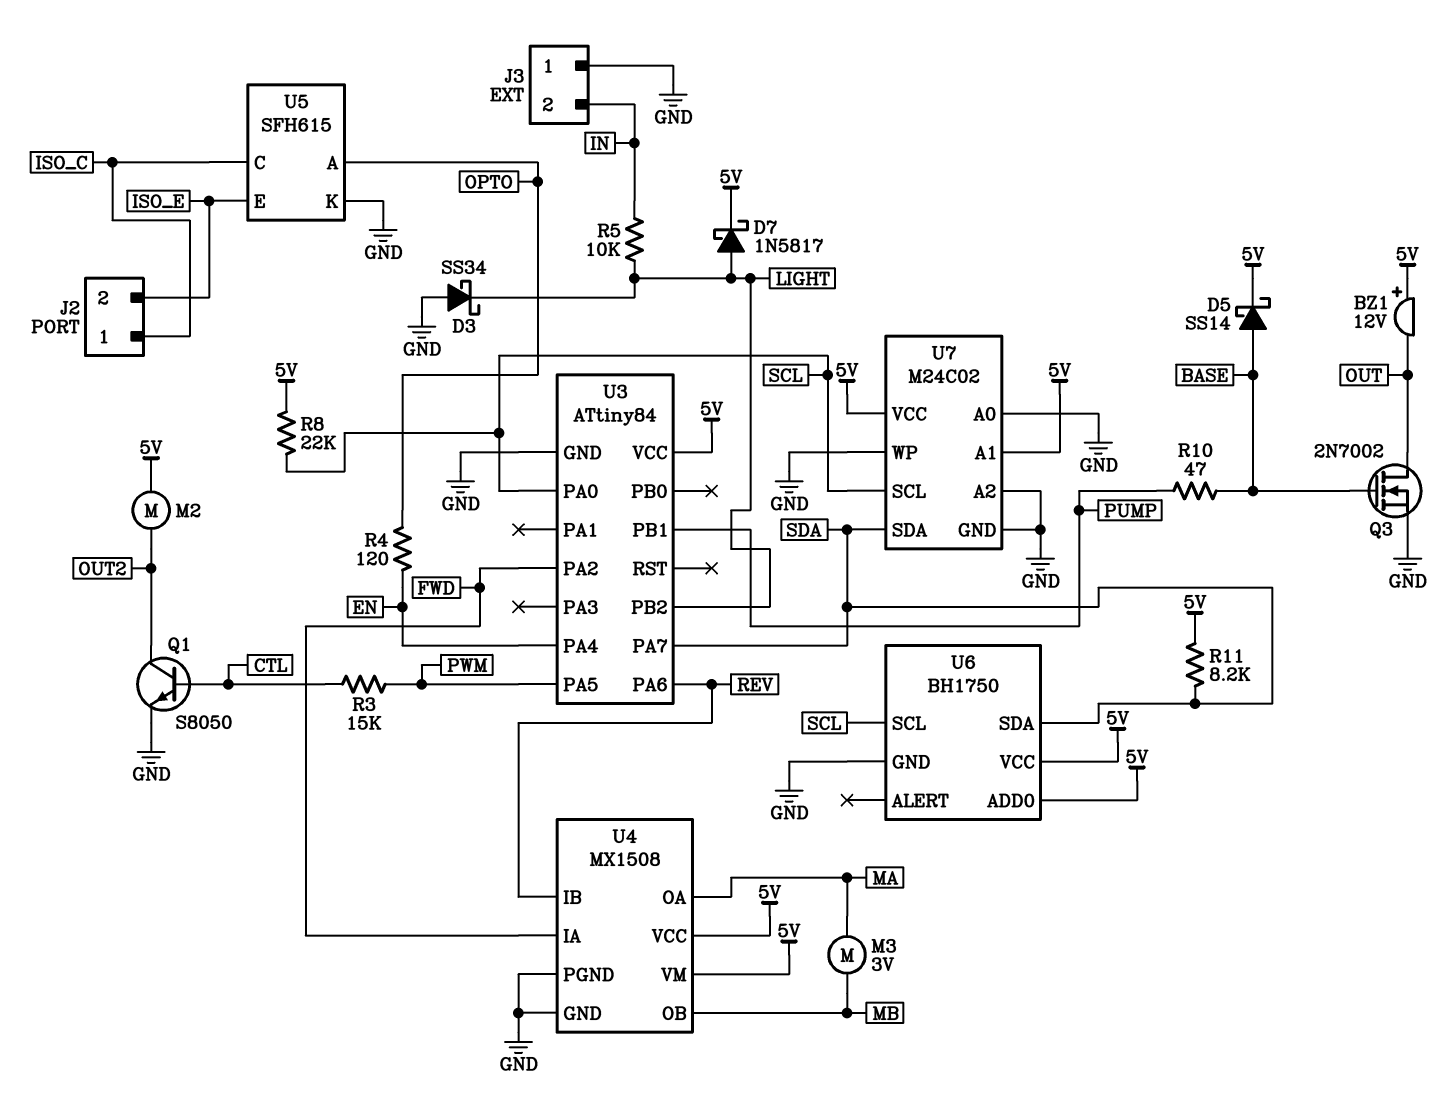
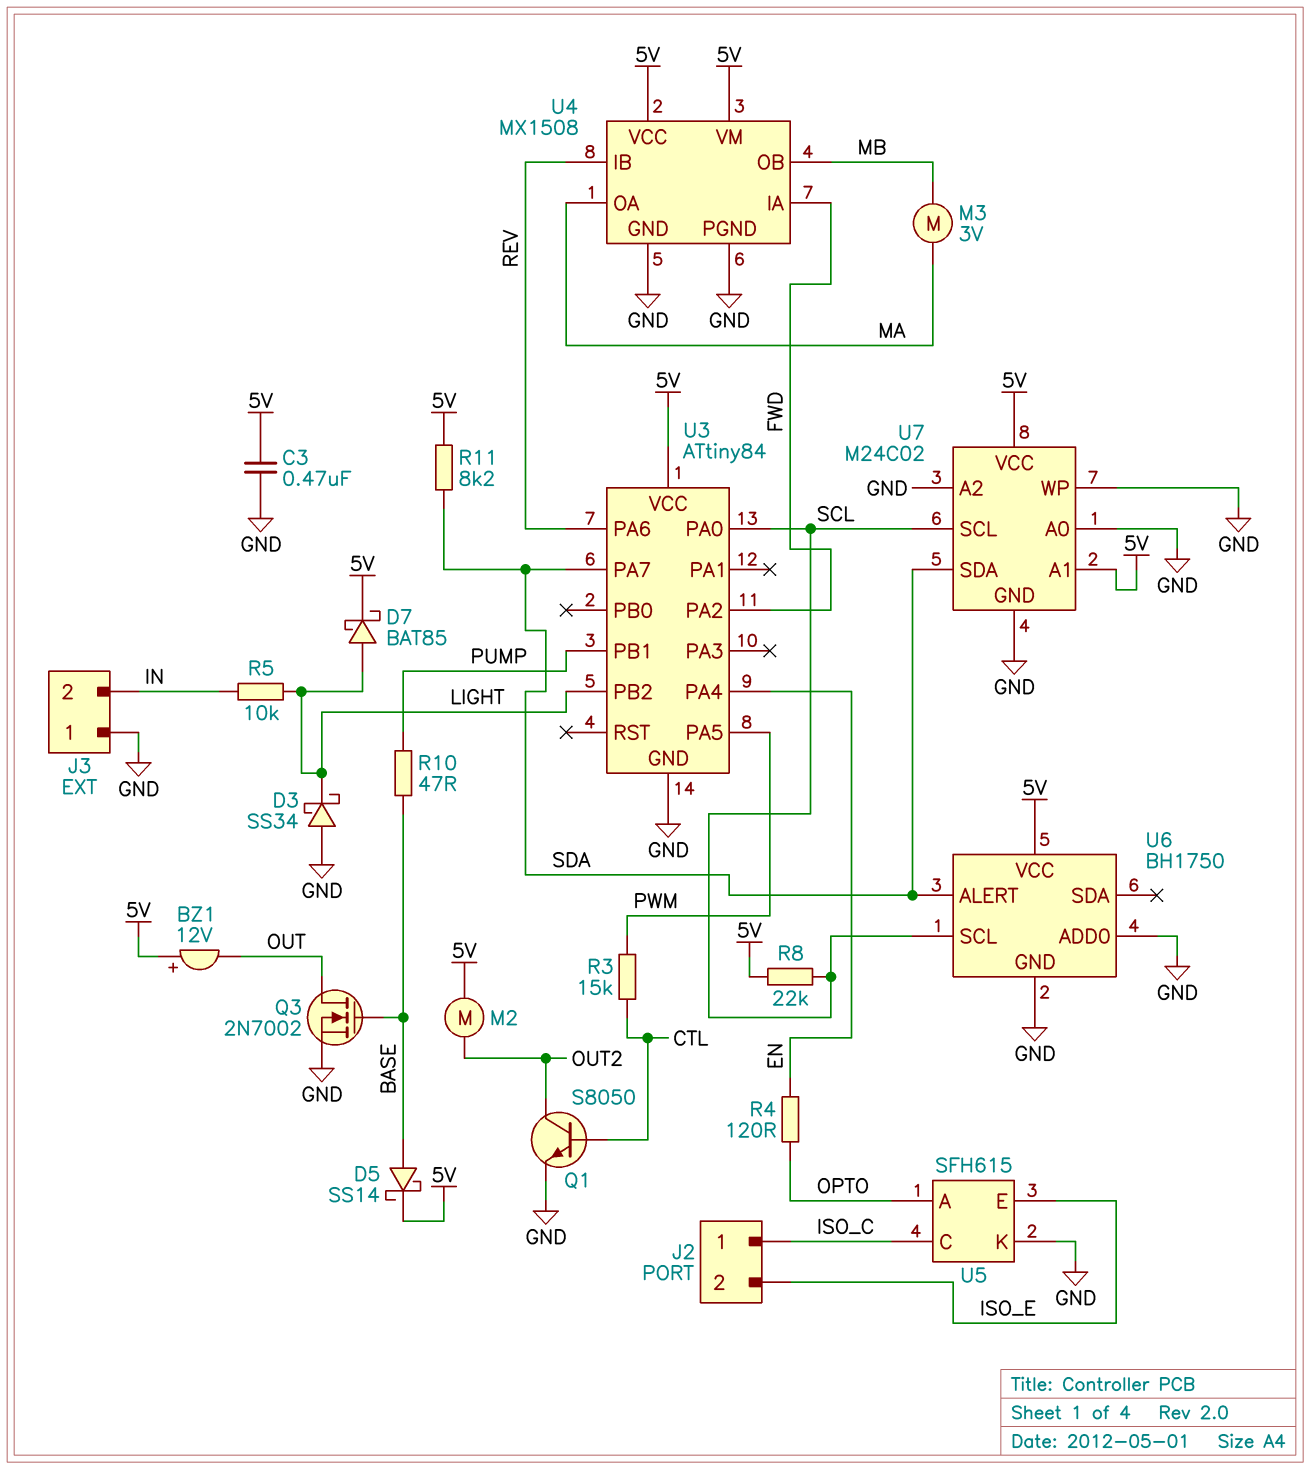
C3: none -> 470nF (5V, GND)
D7: schottky 1N5817 (A LIGHT, K 5V) -> schottky BAT85 (A LIGHT, K 5V)
U6 pin ADD0: 5V -> GND
U6 pin ALERT: none -> SDA
U6 pin SDA: SDA -> none

